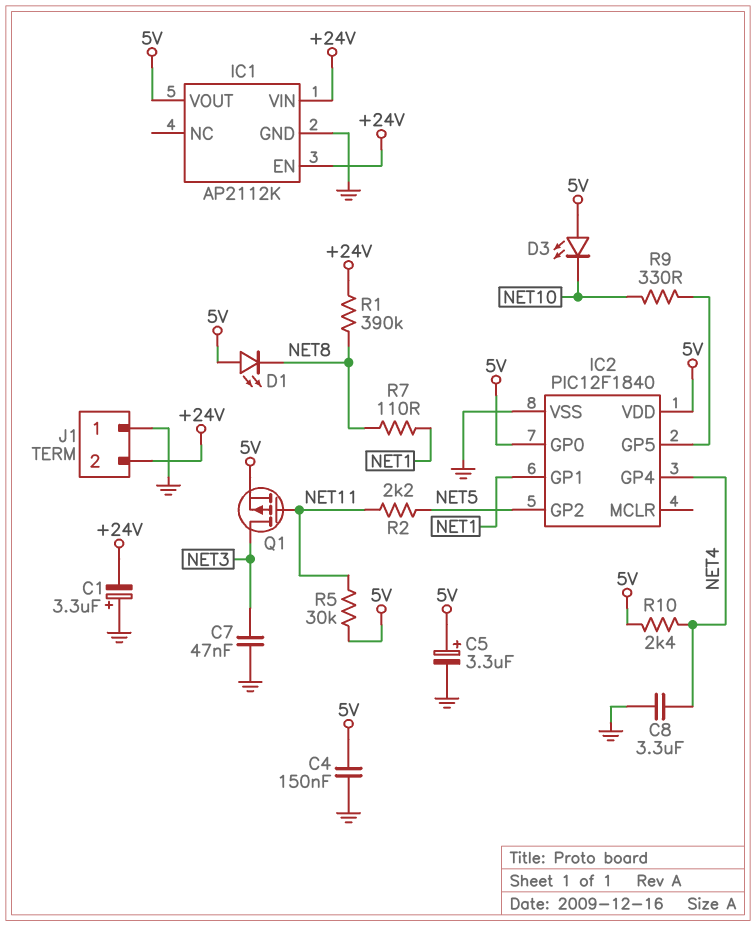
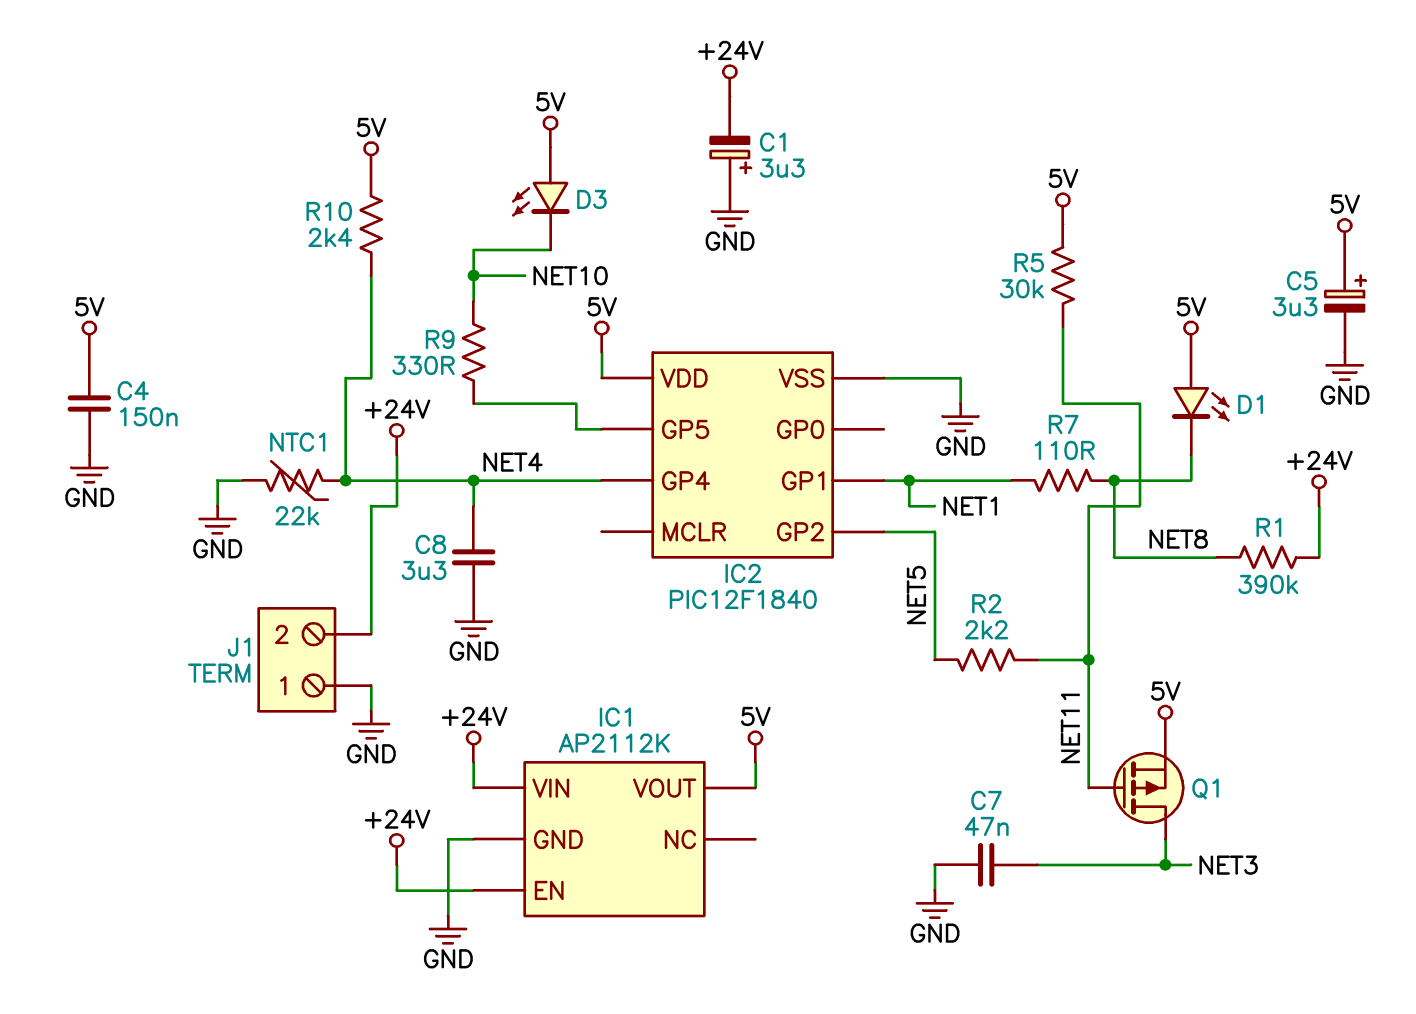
IC2 pin GP0: 5V -> none
NTC1: none -> 22k (GND, NET4)

